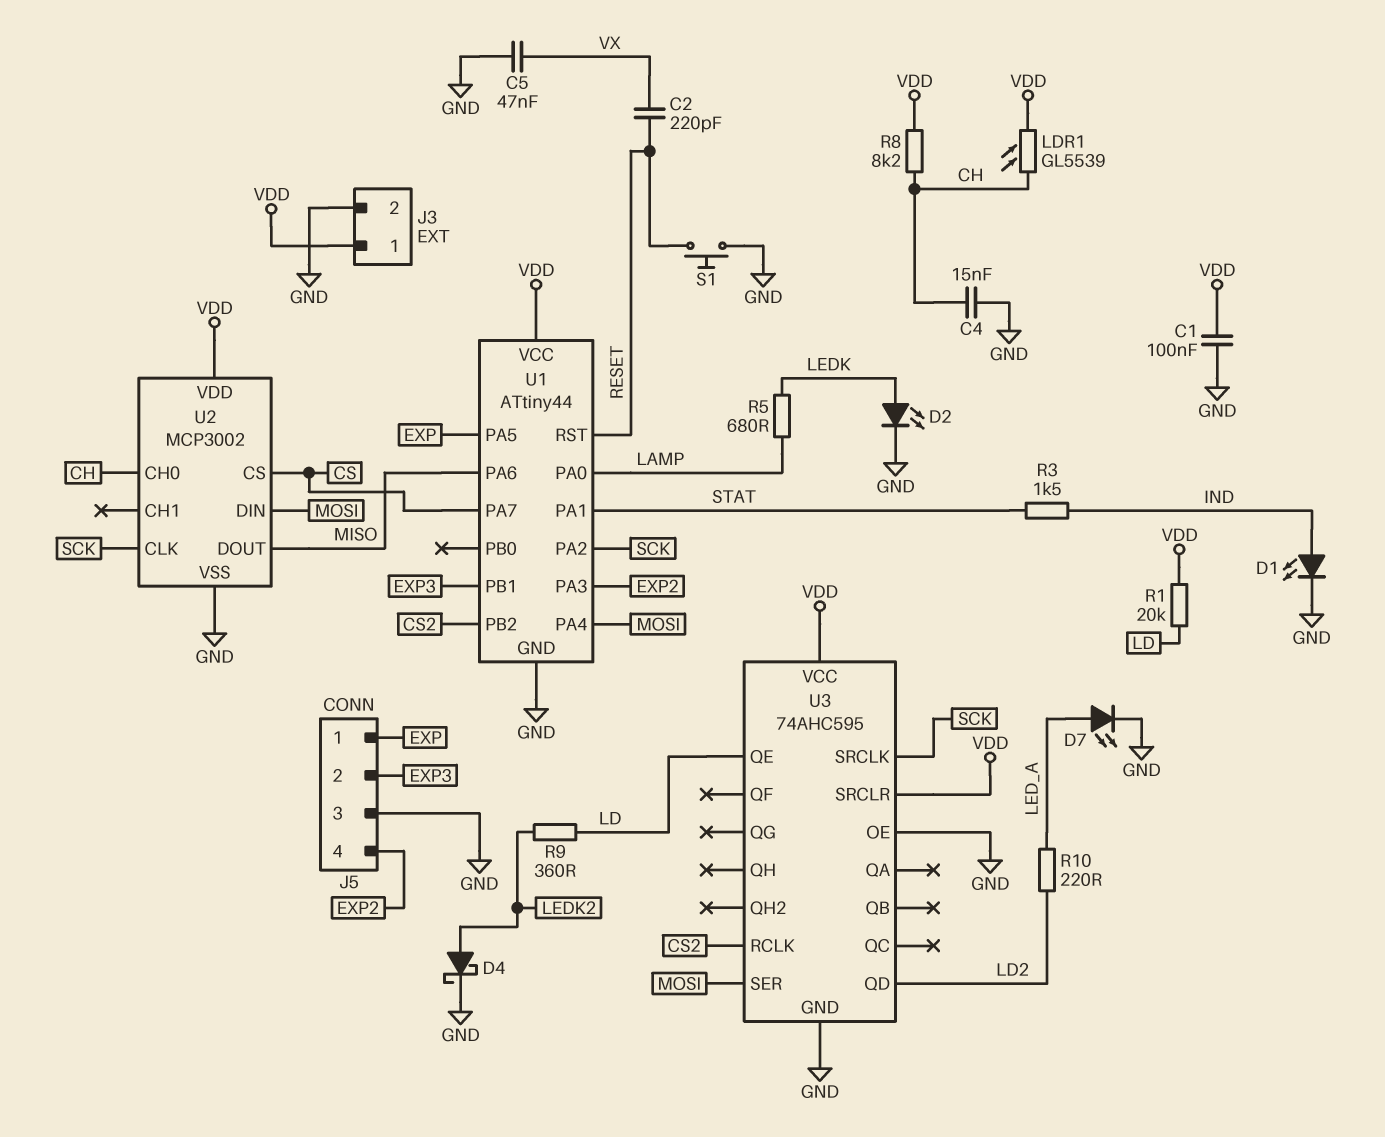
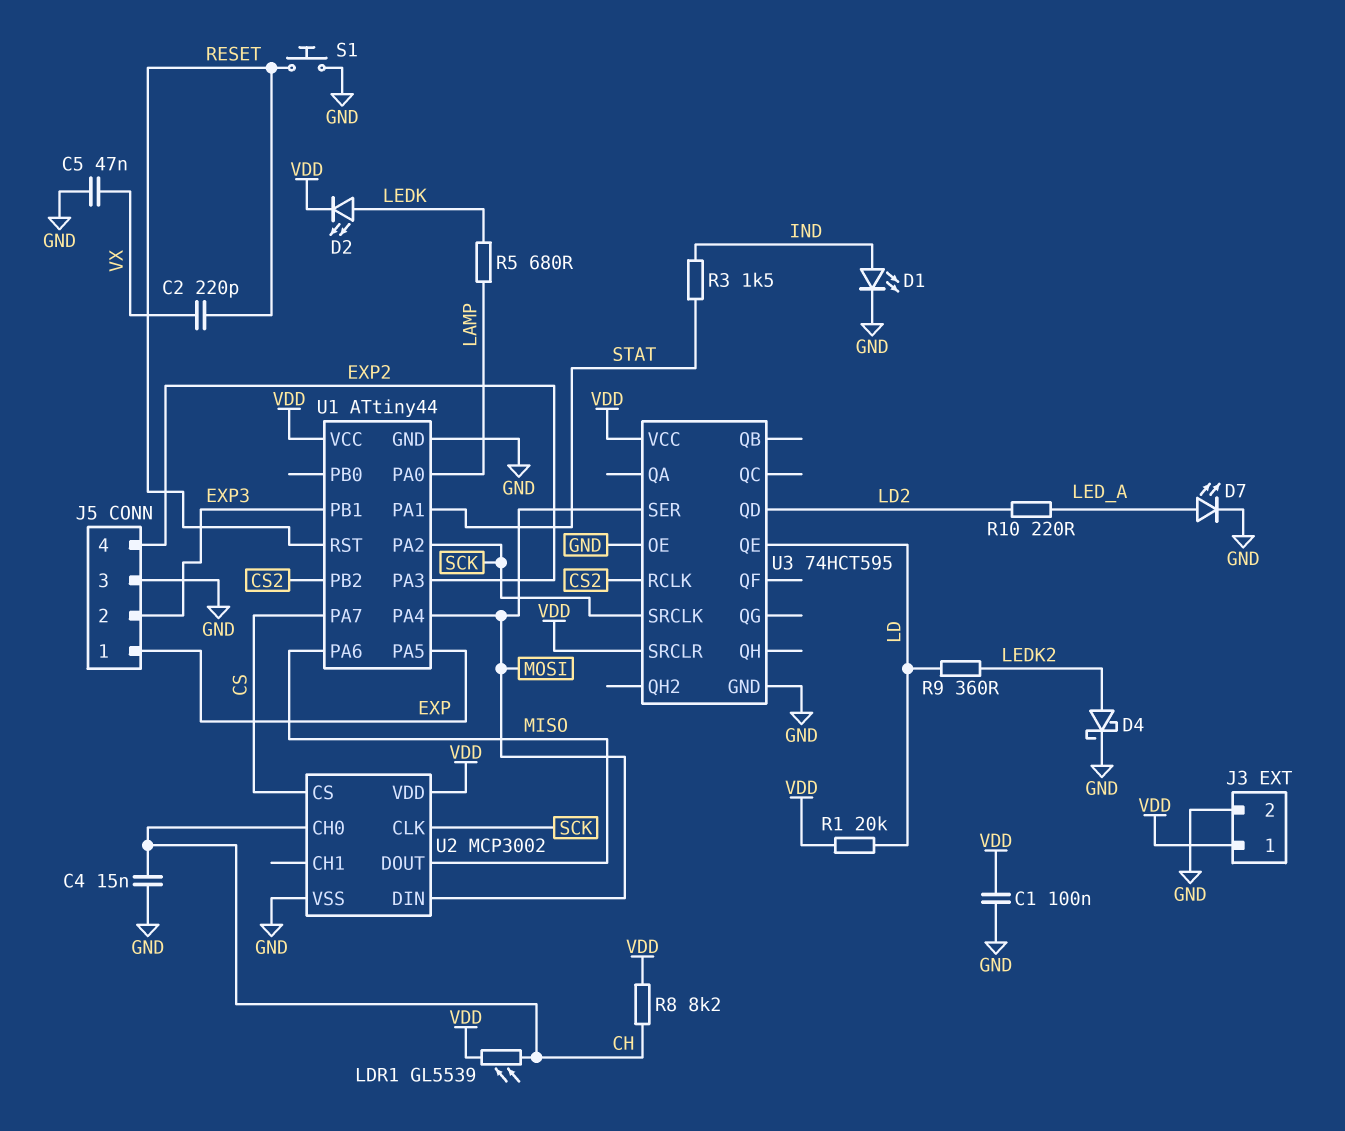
D2: LED (A LEDK, K GND) -> LED (A LEDK, K VDD)
U3: 74AHC595 -> 74HCT595

